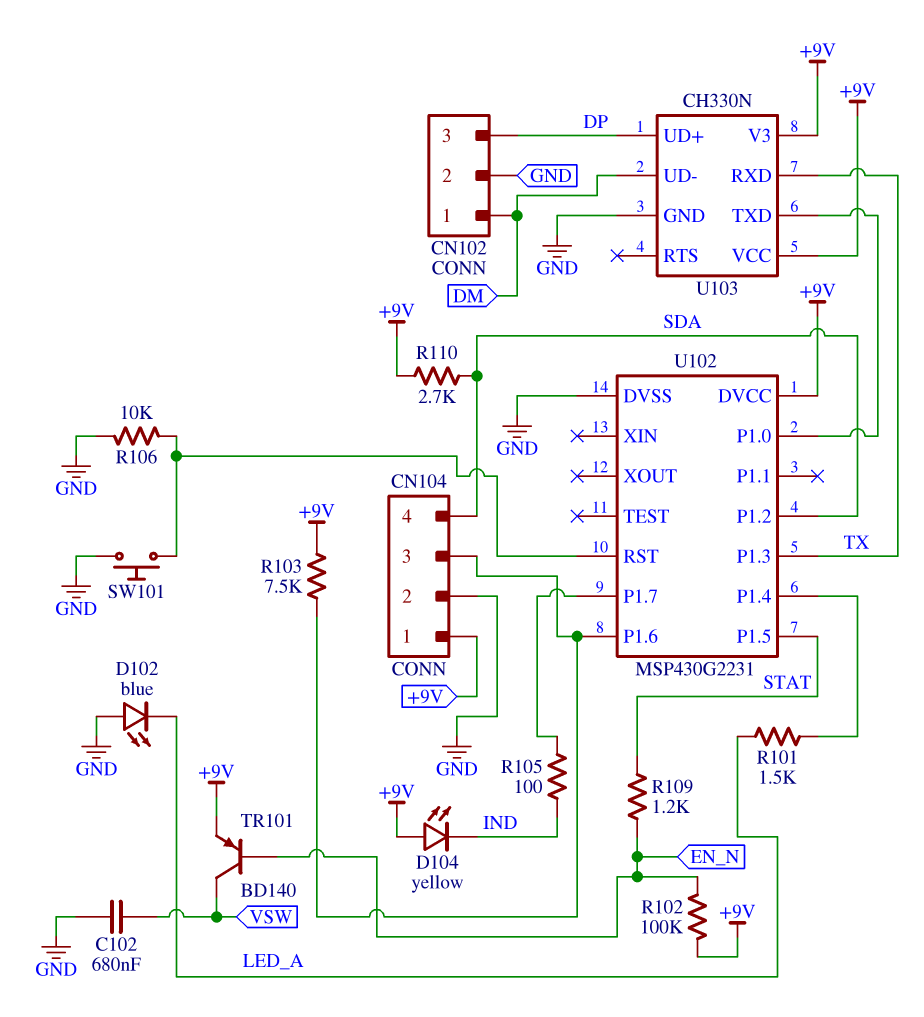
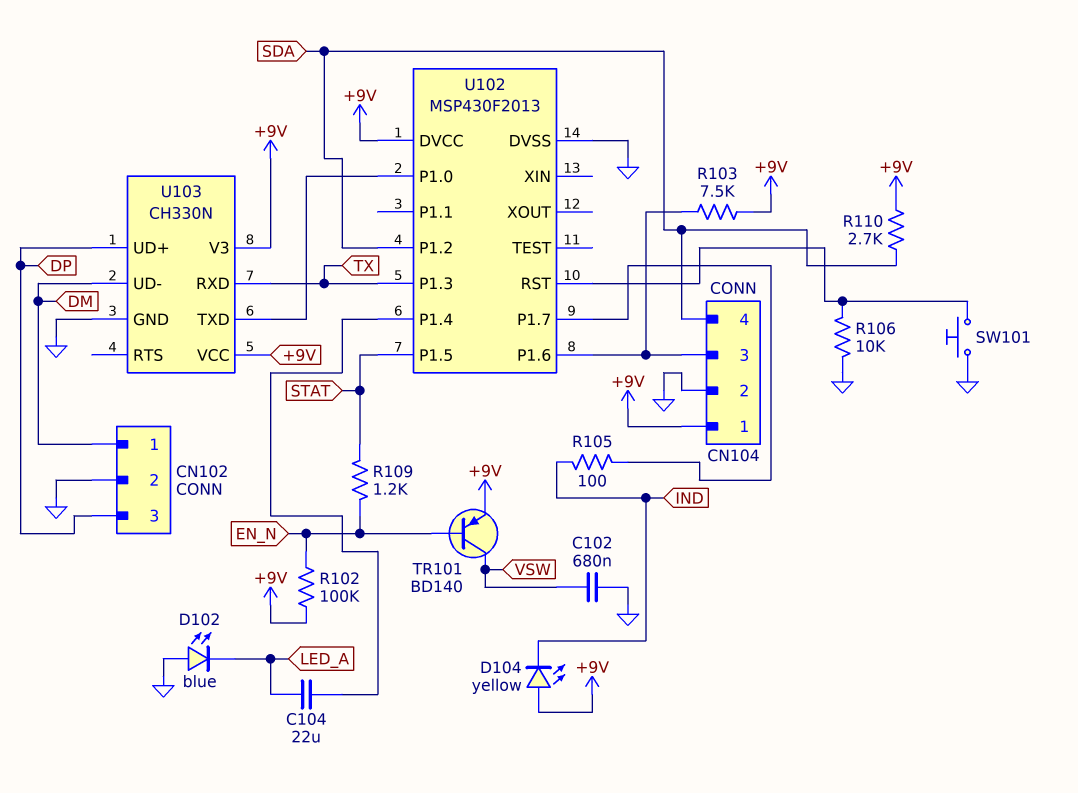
C104: none -> 22uF (LED_A, U102/P1.4)
R101: 1.5k (LED_A, U102/P1.4) -> none
U102: MSP430G2231 -> MSP430F2013

